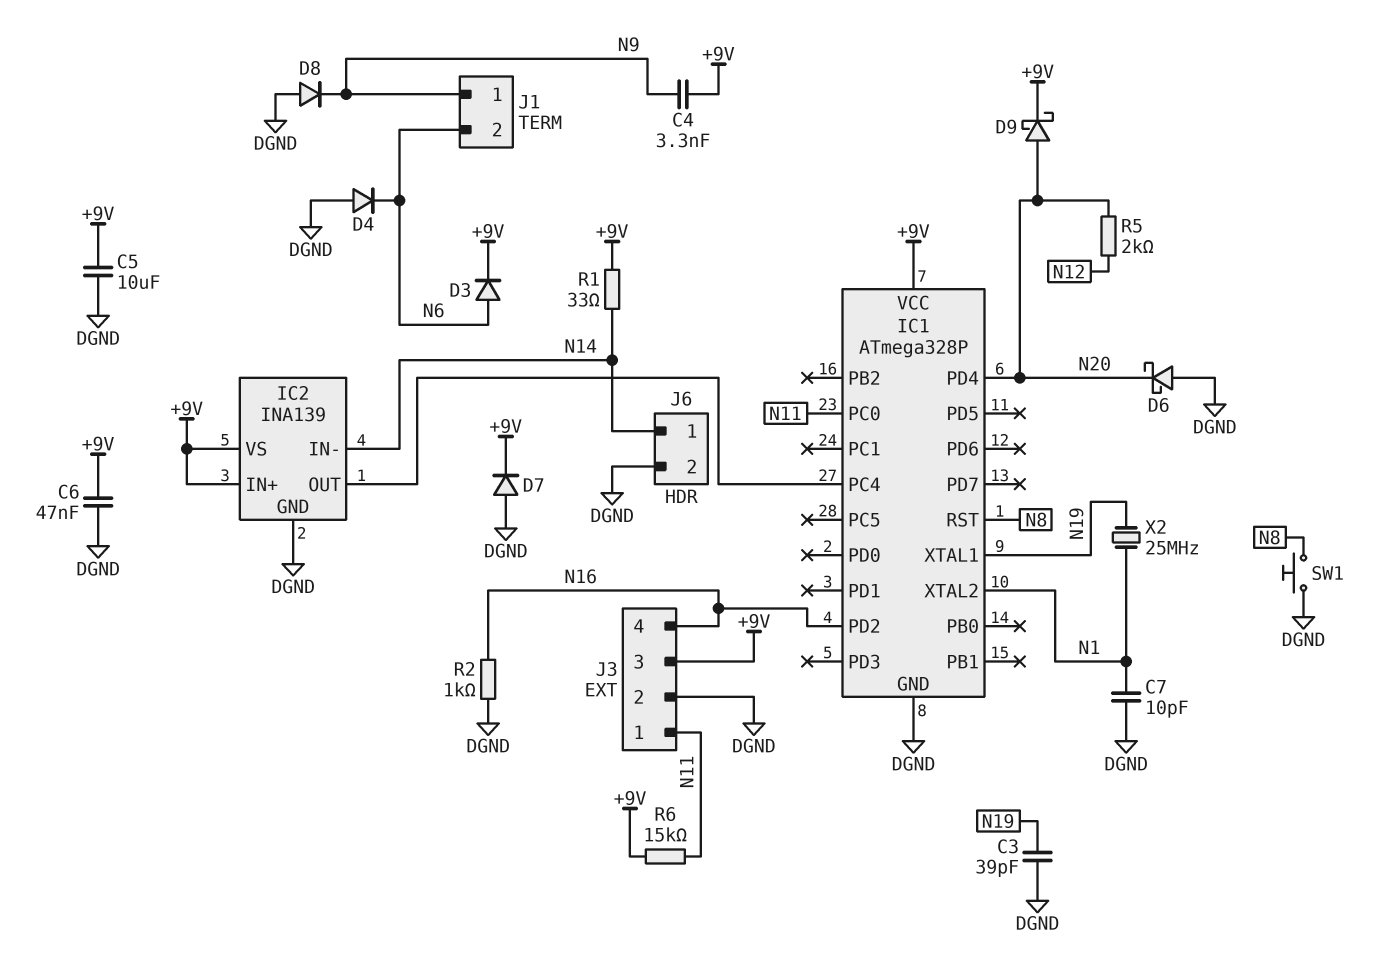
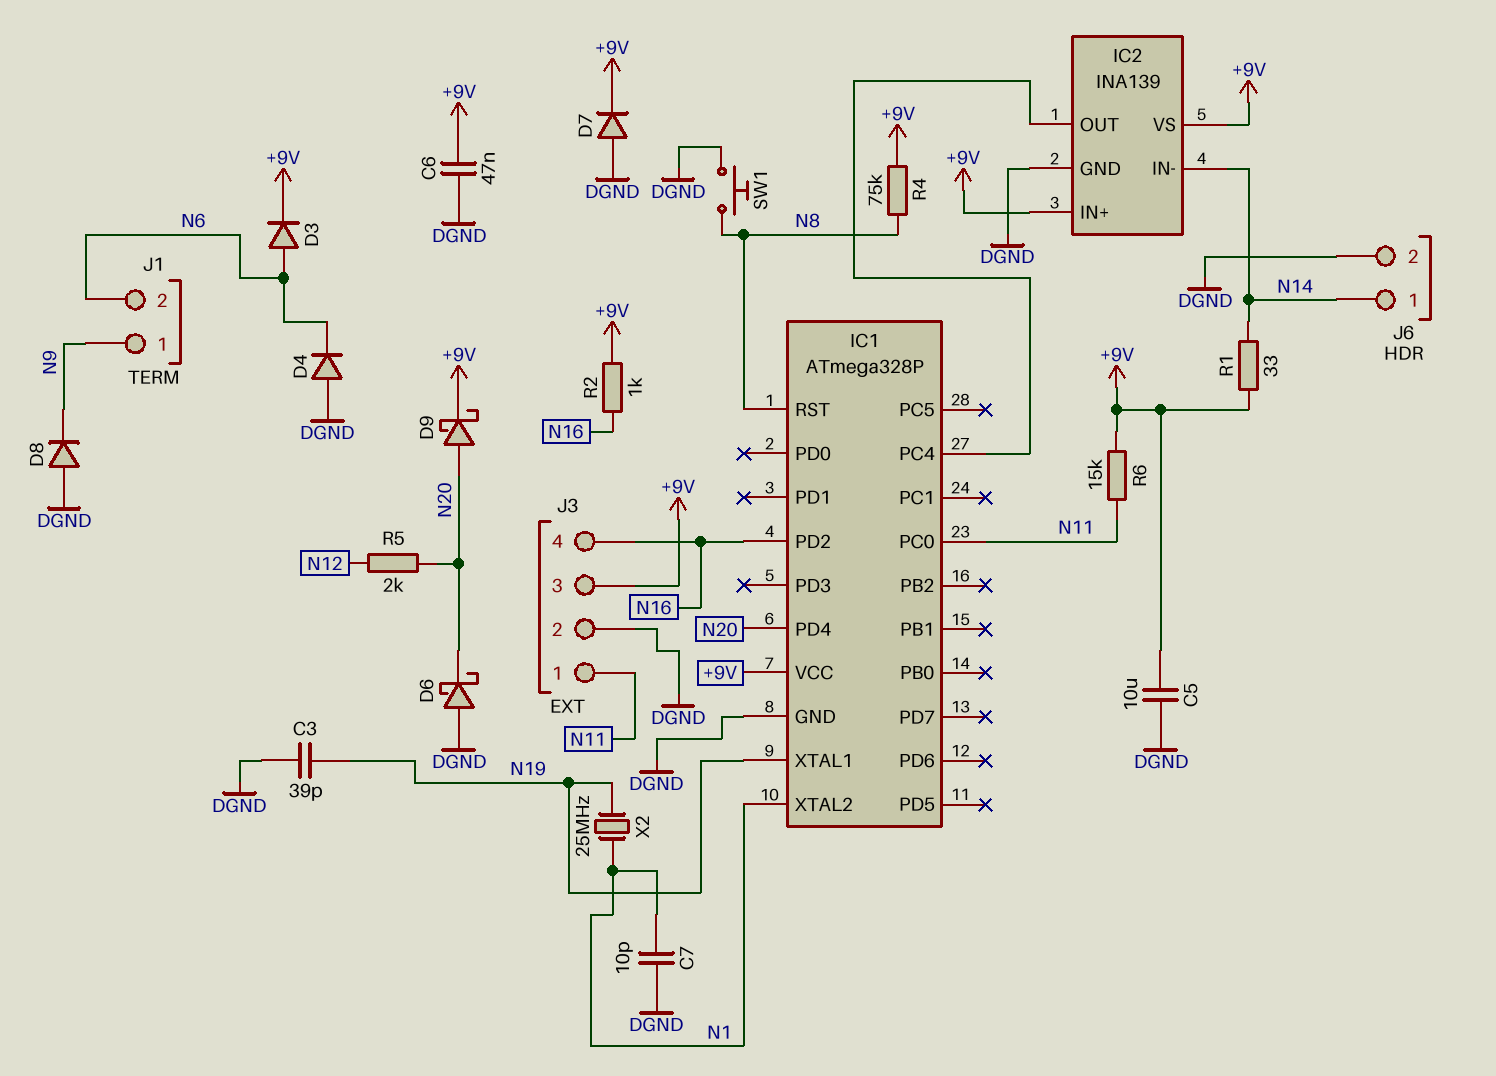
C4: 3.3nF (+9V, N9) -> none
R2: 1k (DGND, N16) -> 1k (+9V, N16)
R4: none -> 75k (+9V, N8)

